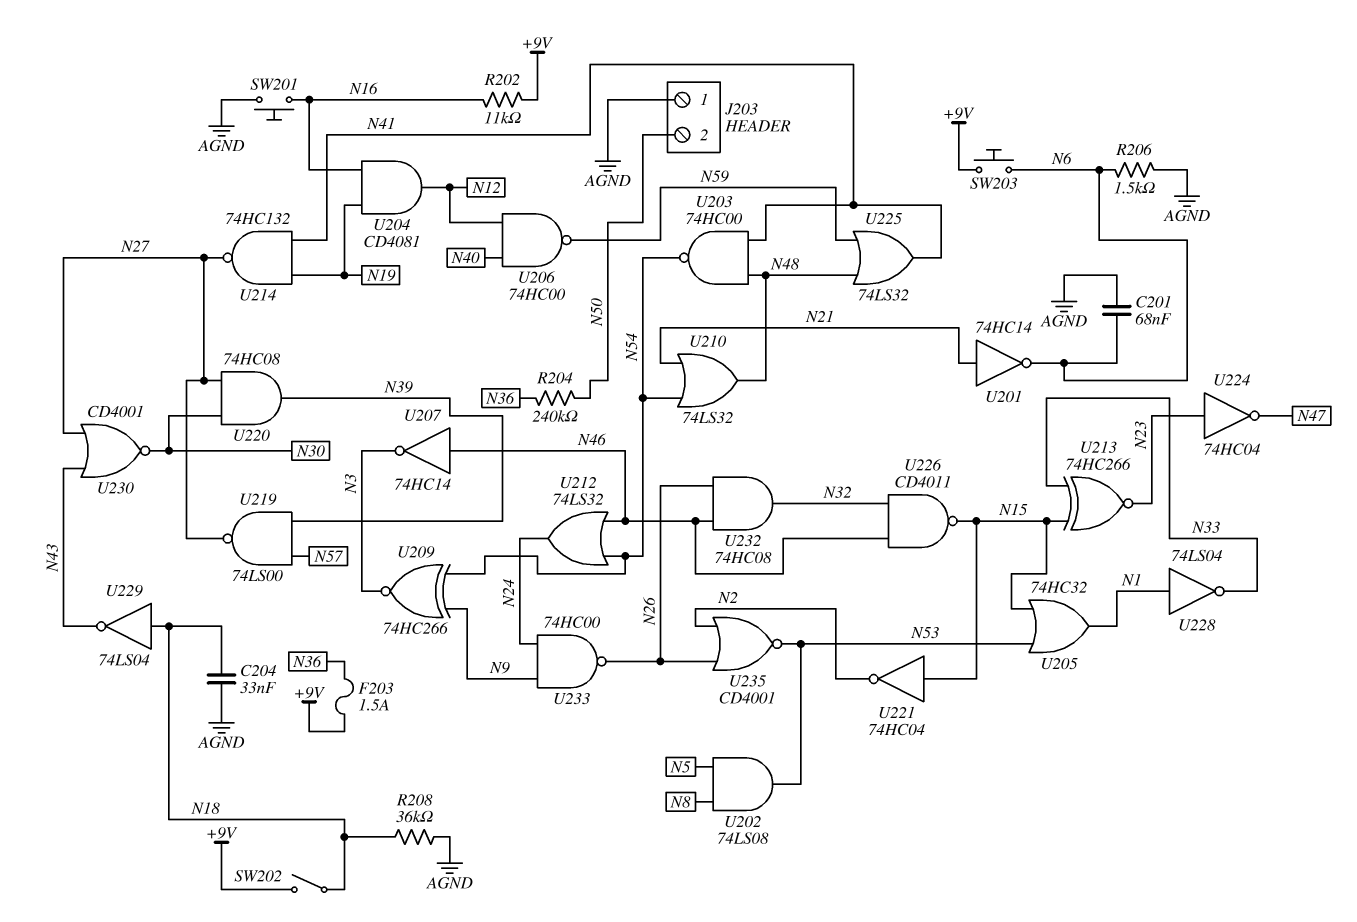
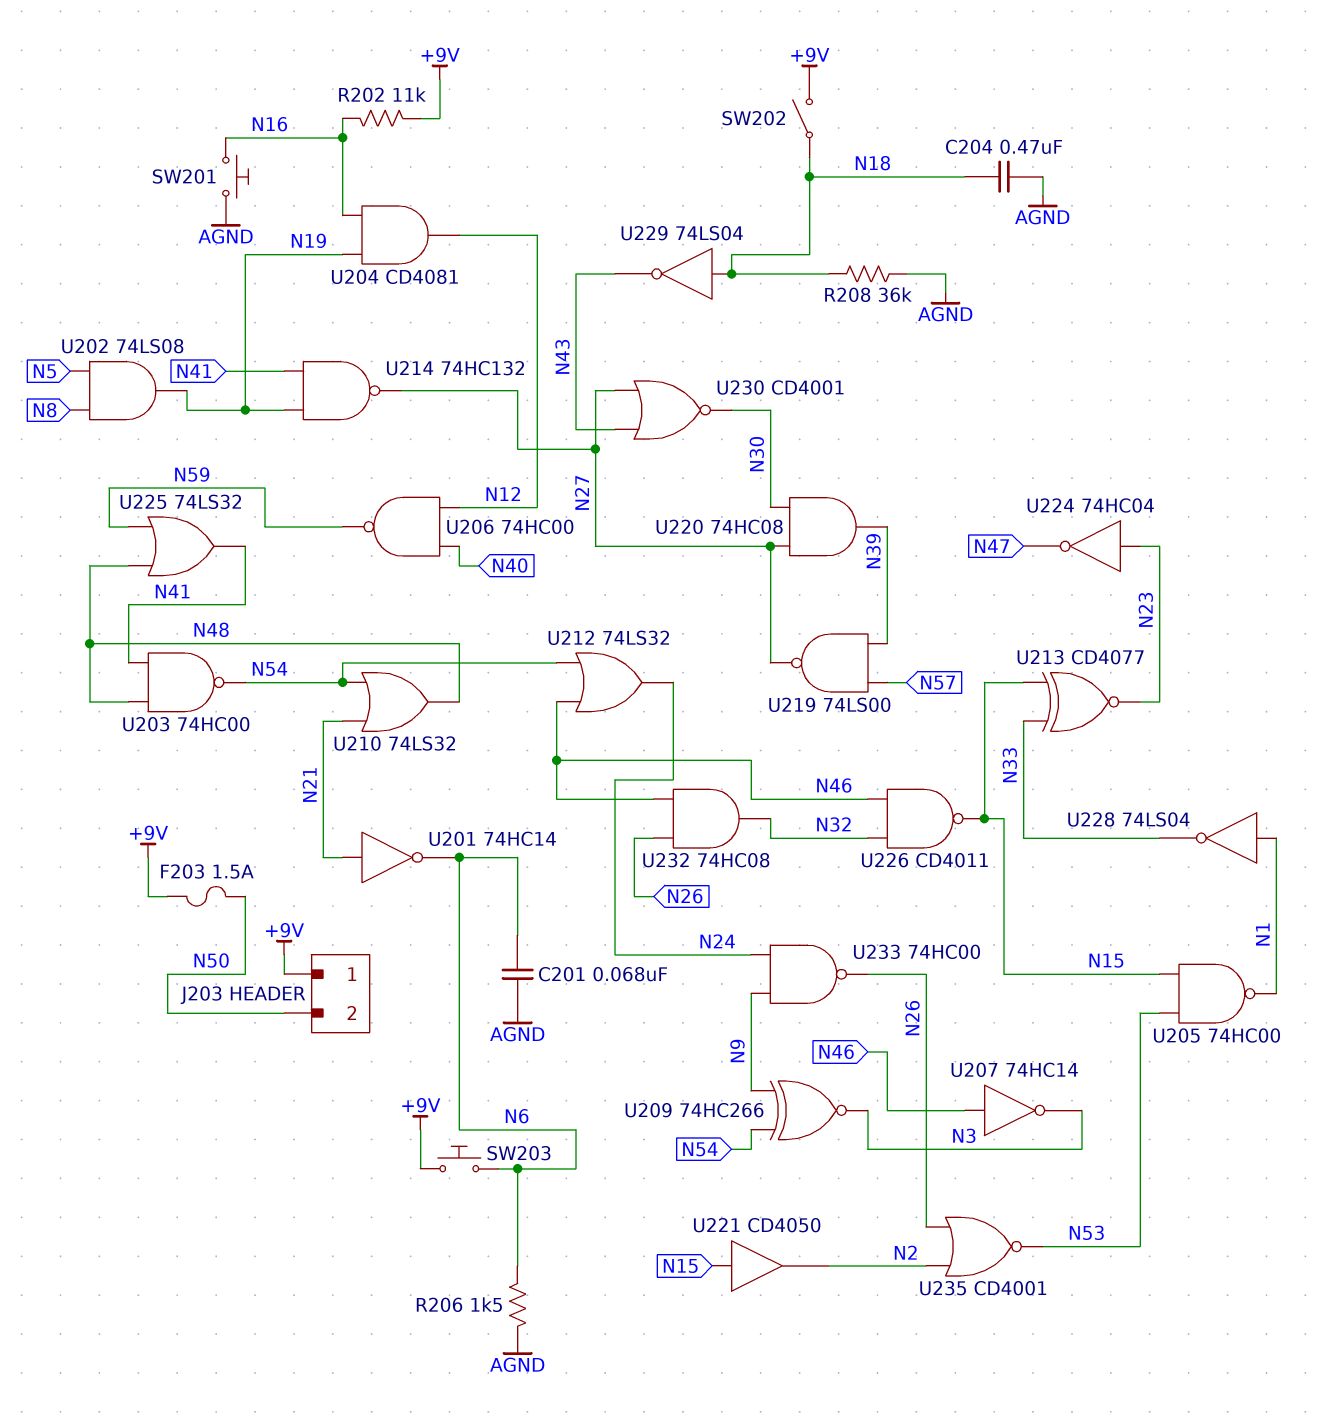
C204: 33nF (AGND, N18) -> 470nF (AGND, N18)
F203: 1.5A (+9V, N36) -> 1.5A (+9V, N50)
J203 pin 1: AGND -> +9V
R204: 240k (N36, N50) -> none
U202: AND 74LS08 (in N5, in N8, out N53) -> AND 74LS08 (in N5, in N8, out N19)
U205: OR 74HC32 (in N15, in N53, out N1) -> NAND 74HC00 (in N15, in N53, out N1)
U213: XNOR 74HC266 (in N15, in N33, out N23) -> XNOR CD4077 (in N15, in N33, out N23)
U221: NOT 74HC04 (in N15, out N2) -> buffer CD4050 (in N15, out N2)

